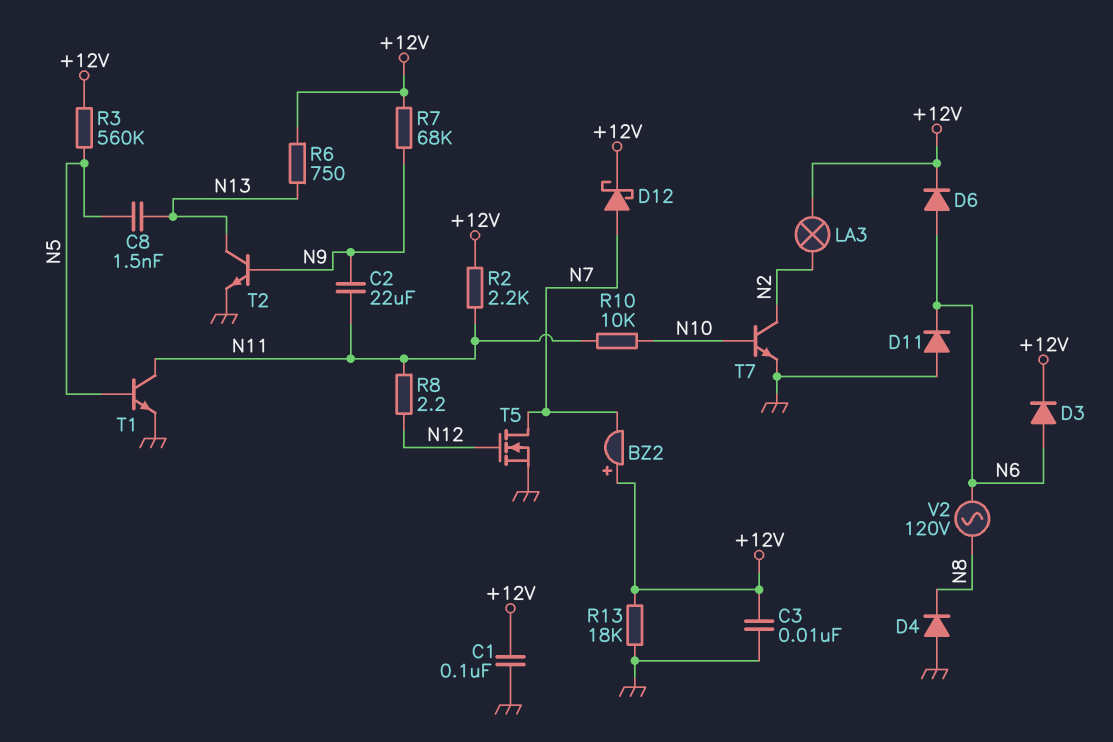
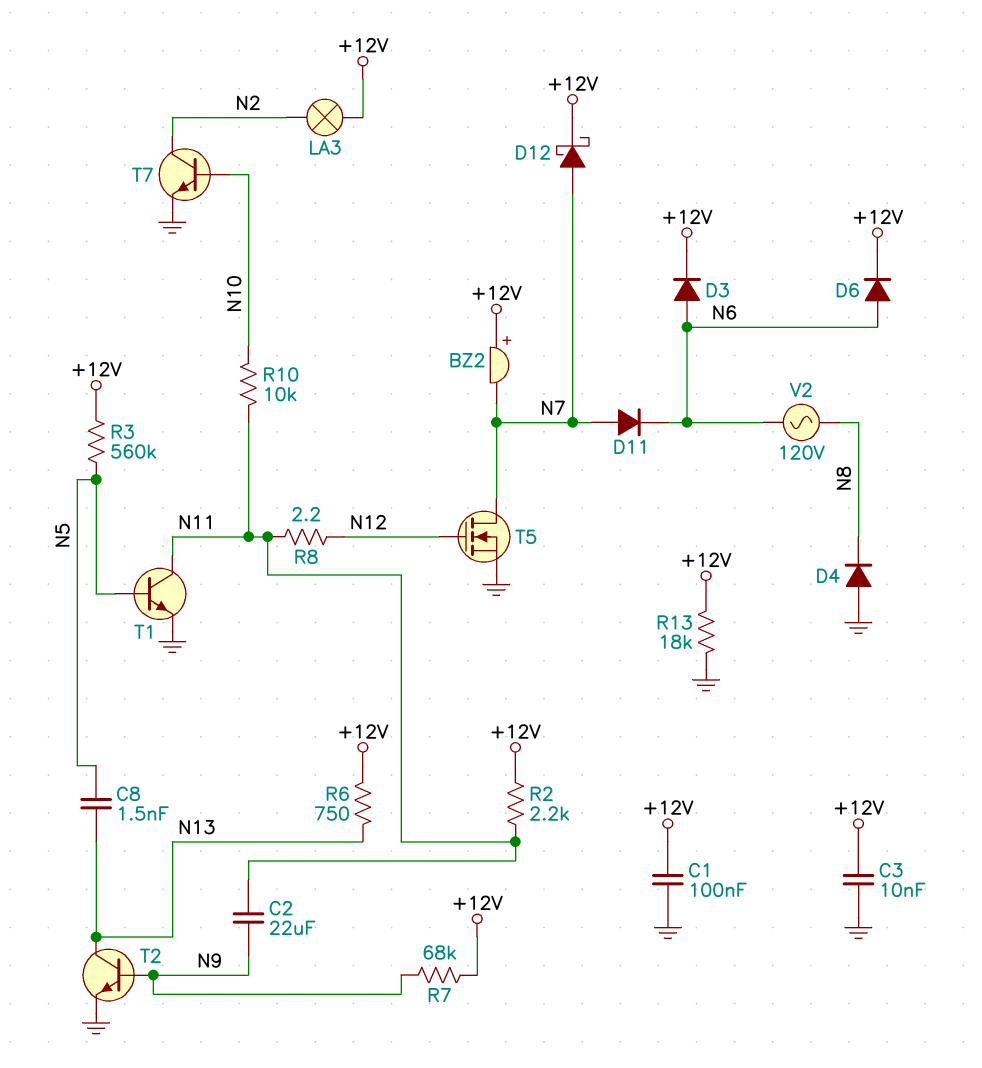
D11: diode (A GND, K N6) -> diode (A N7, K N6)

